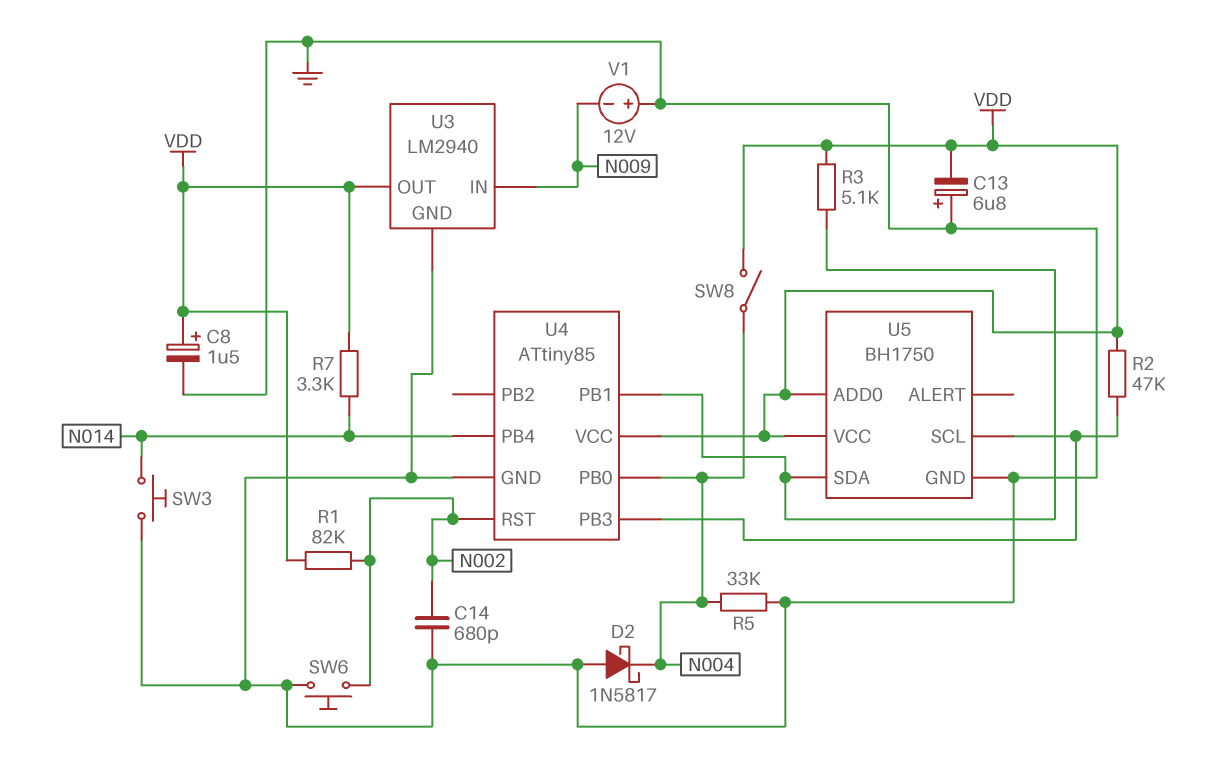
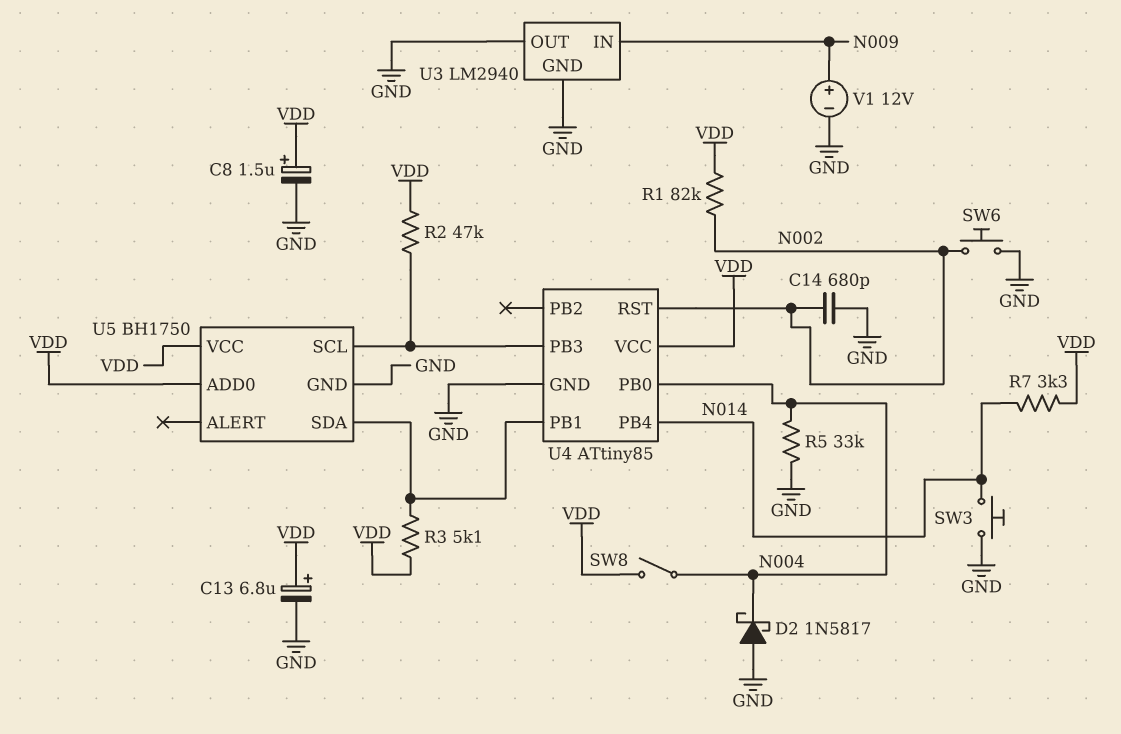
C13: 6.8uF (plus GND, minus VDD) -> 6.8uF (plus VDD, minus GND)
U3 pin OUT: VDD -> GND
V1: 12V (plus GND, minus N009) -> 12V (plus N009, minus GND)

